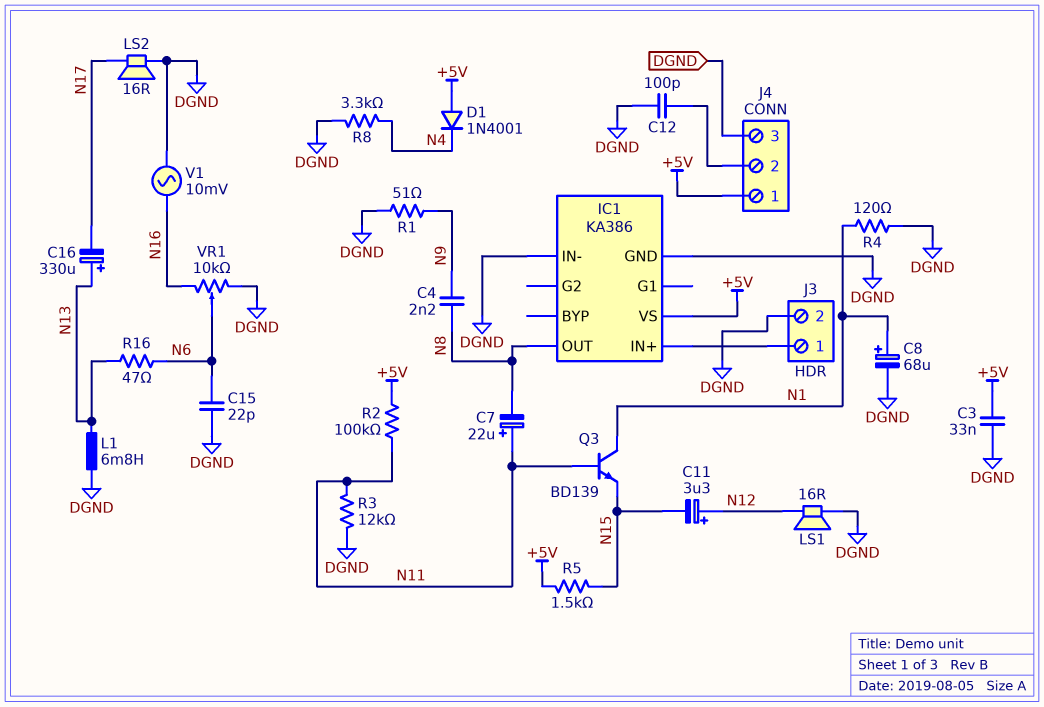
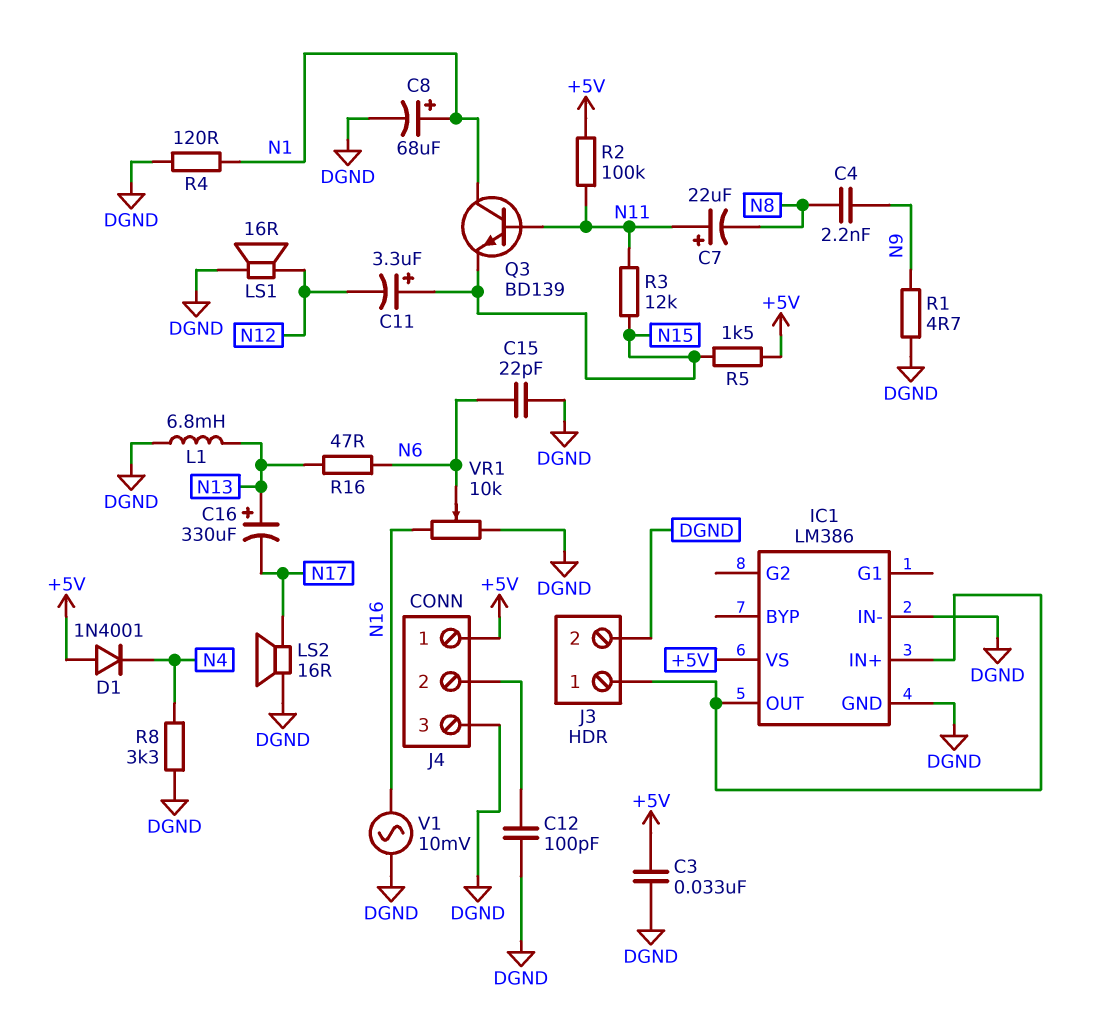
C11: 3.3uF (plus N12, minus N15) -> 3.3uF (plus N15, minus N12)
IC1: KA386 -> LM386
IC1 pin OUT: N8 -> IC1/IN+
R1: 51 (DGND, N9) -> 4.7 (DGND, N9)
R3: 12k (DGND, N11) -> 12k (N11, N15)

